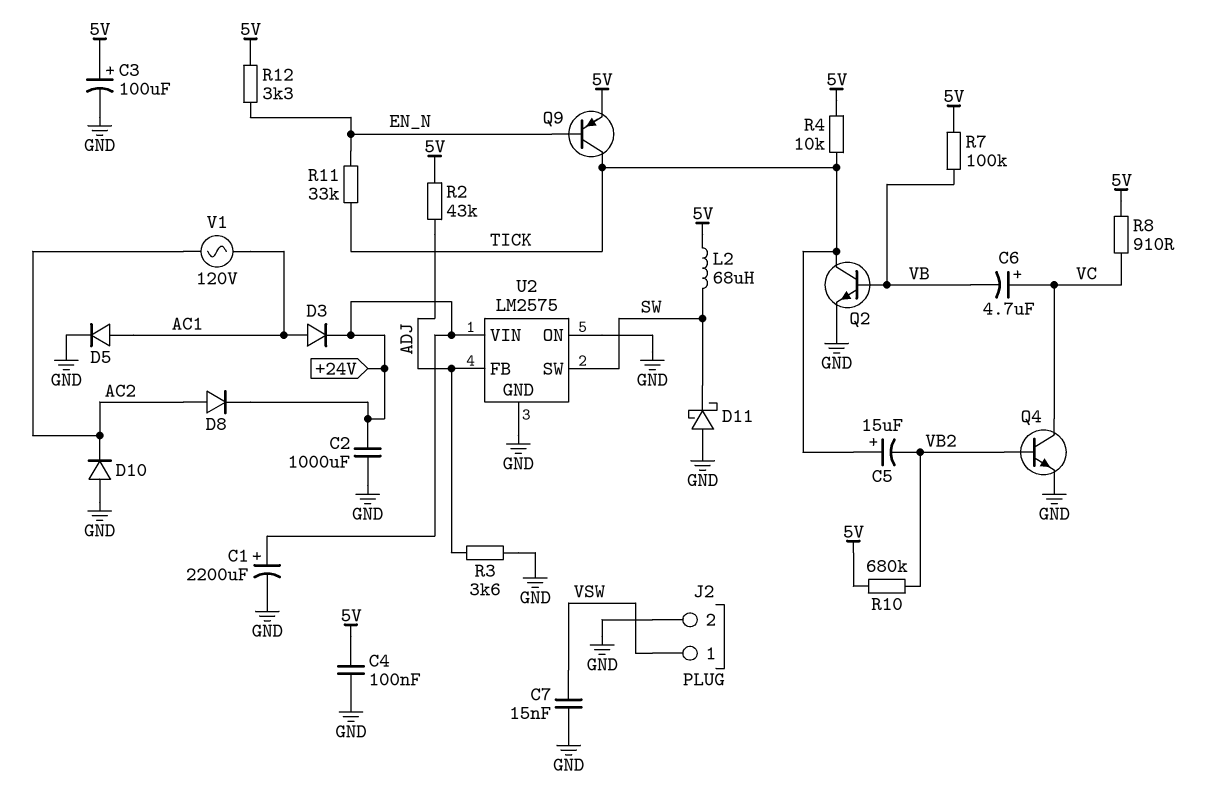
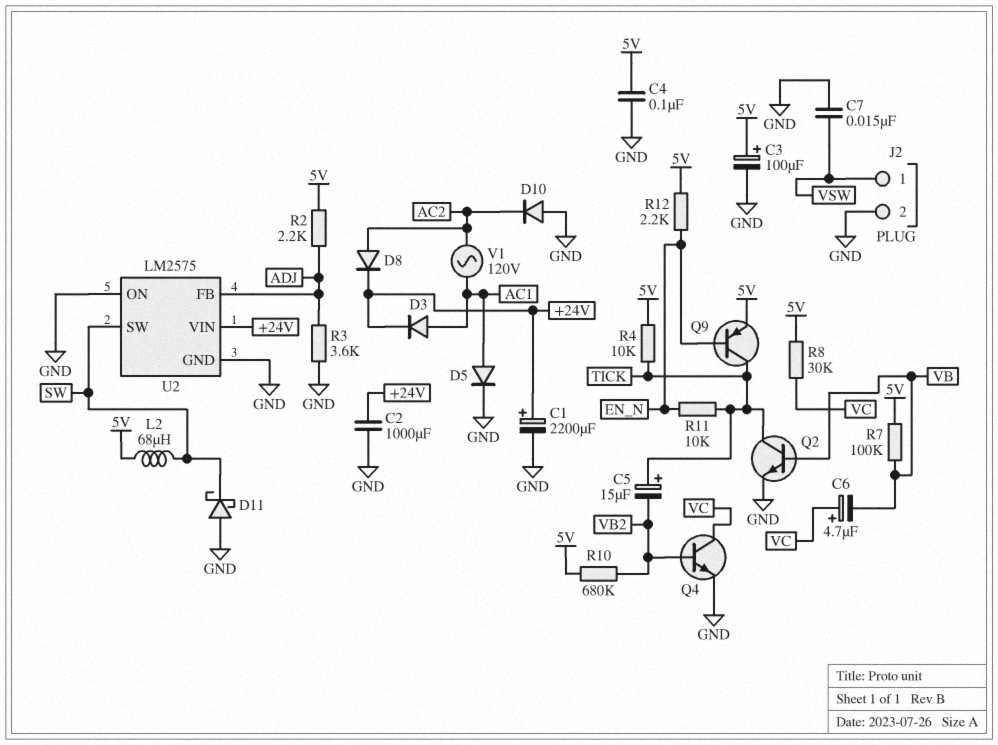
R2: 43k (5V, ADJ) -> 2.2k (5V, ADJ)
R8: 910 (5V, VC) -> 30k (5V, VC)
R11: 33k (EN_N, TICK) -> 10k (EN_N, TICK)
R12: 3.3k (5V, EN_N) -> 2.2k (5V, EN_N)

